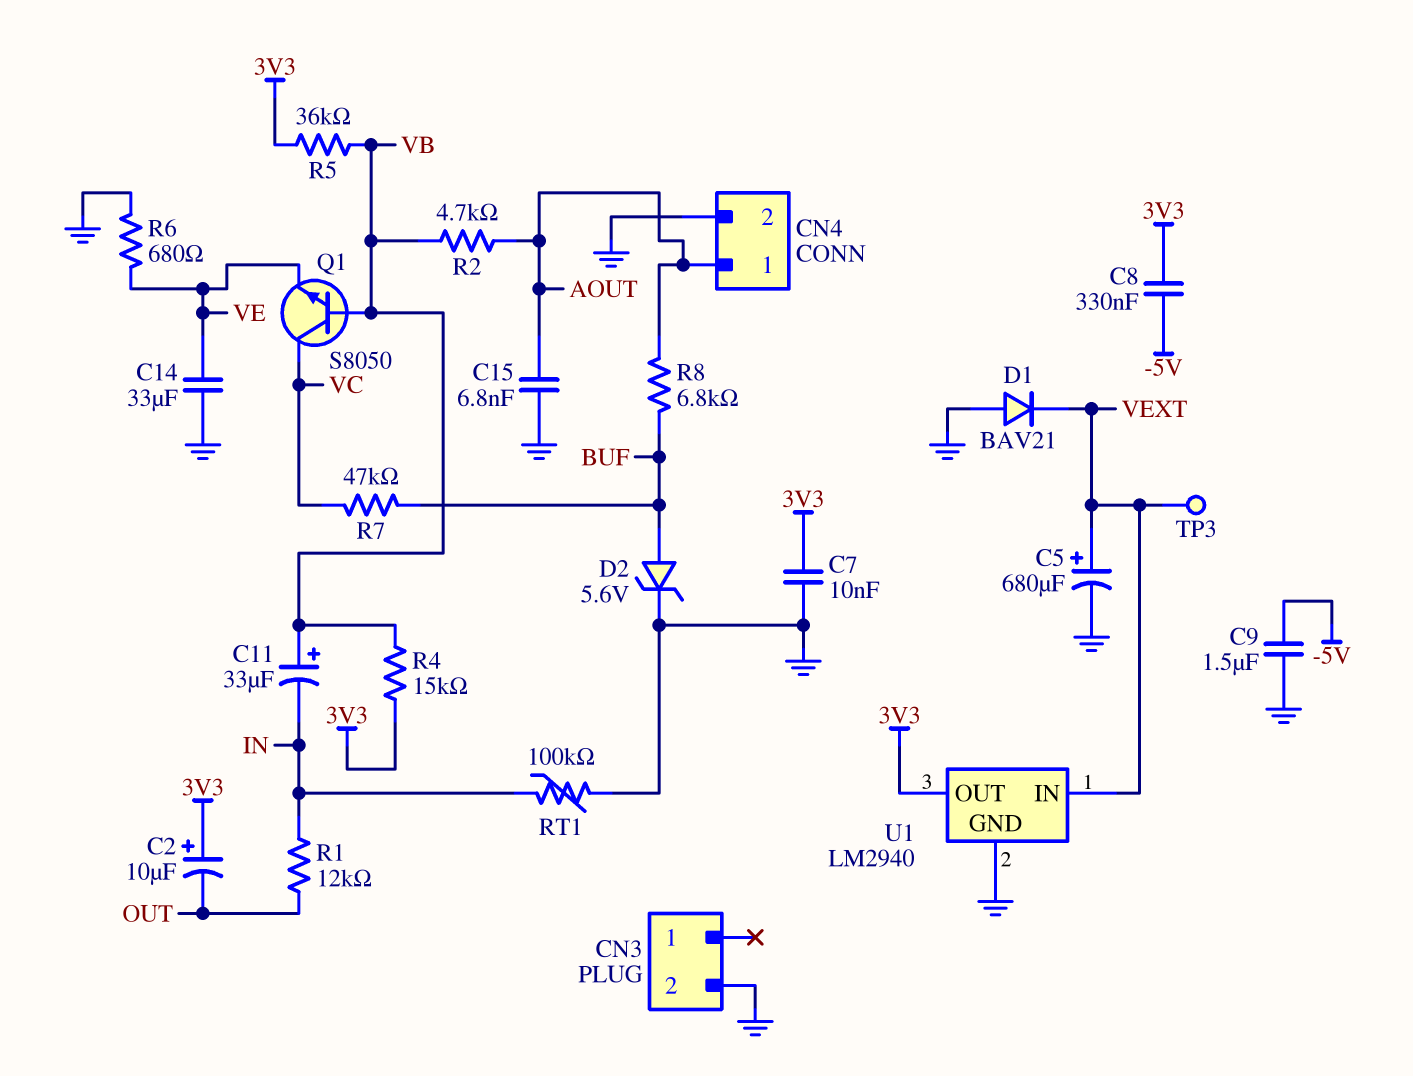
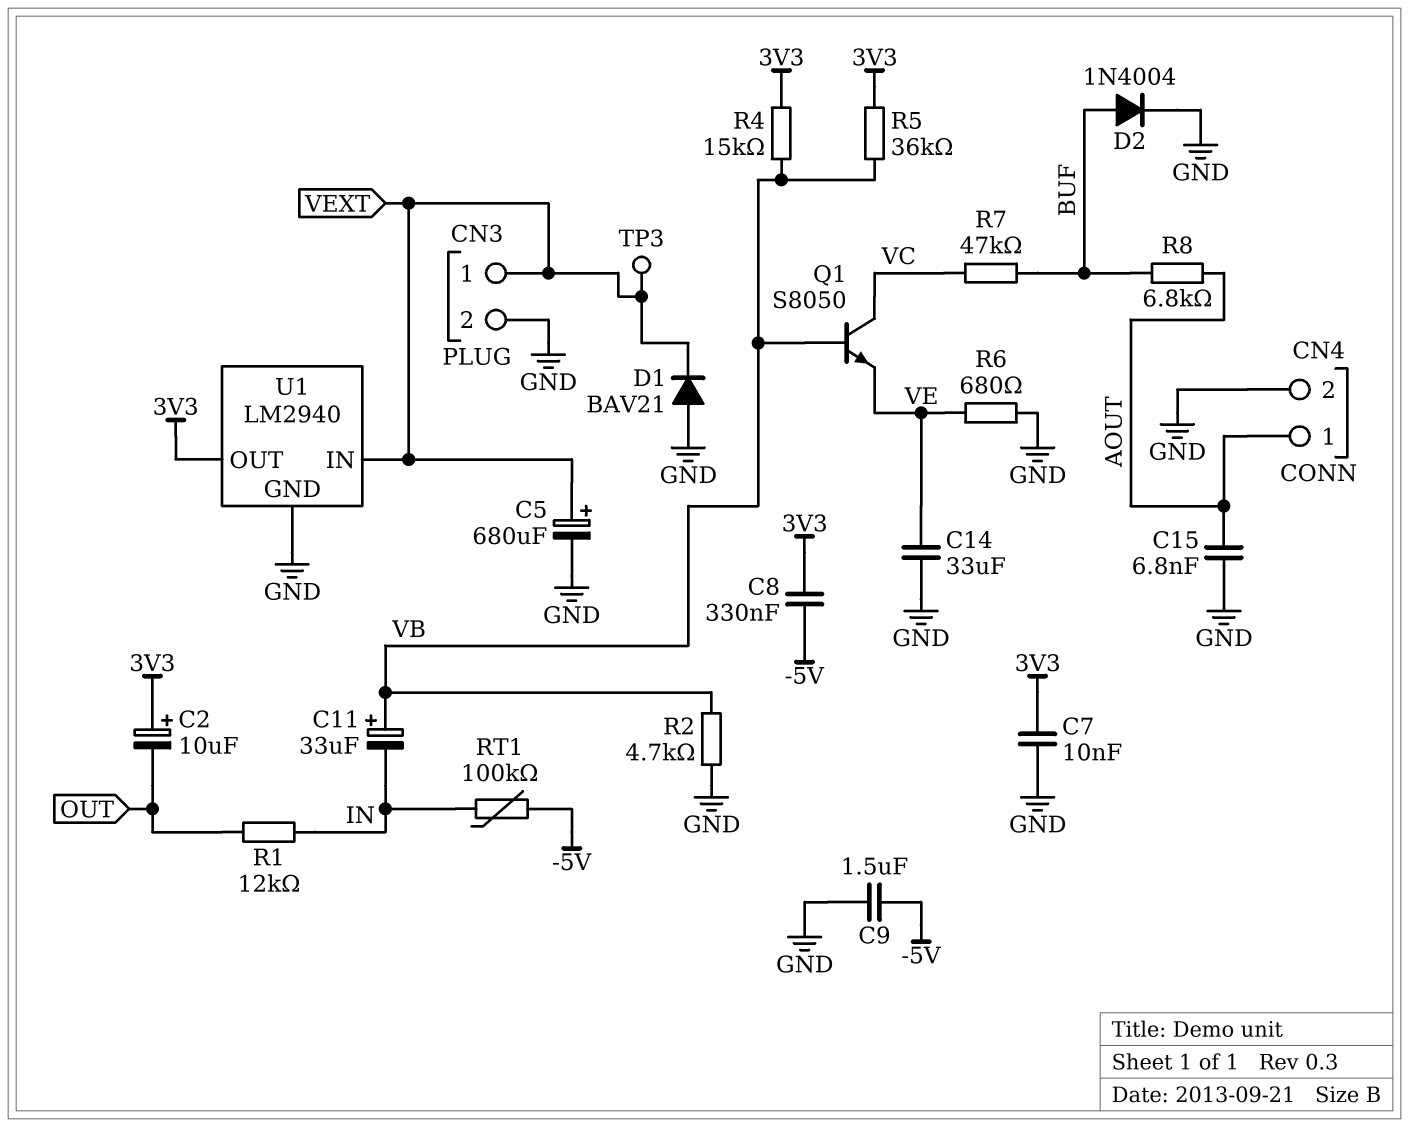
CN3 pin 1: none -> VEXT
D2: zener 5.6V (A BUF, K GND) -> diode 1N4004 (A BUF, K GND)
R2: 4.7k (AOUT, VB) -> 4.7k (GND, VB)
RT1: 100k (GND, IN) -> 100k (-5V, IN)

